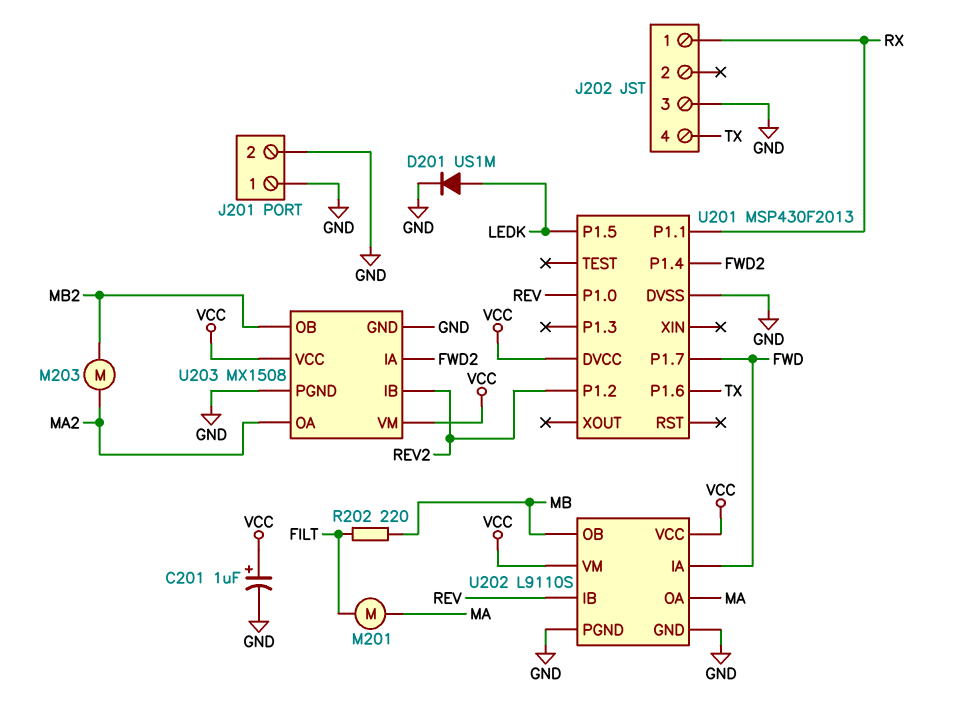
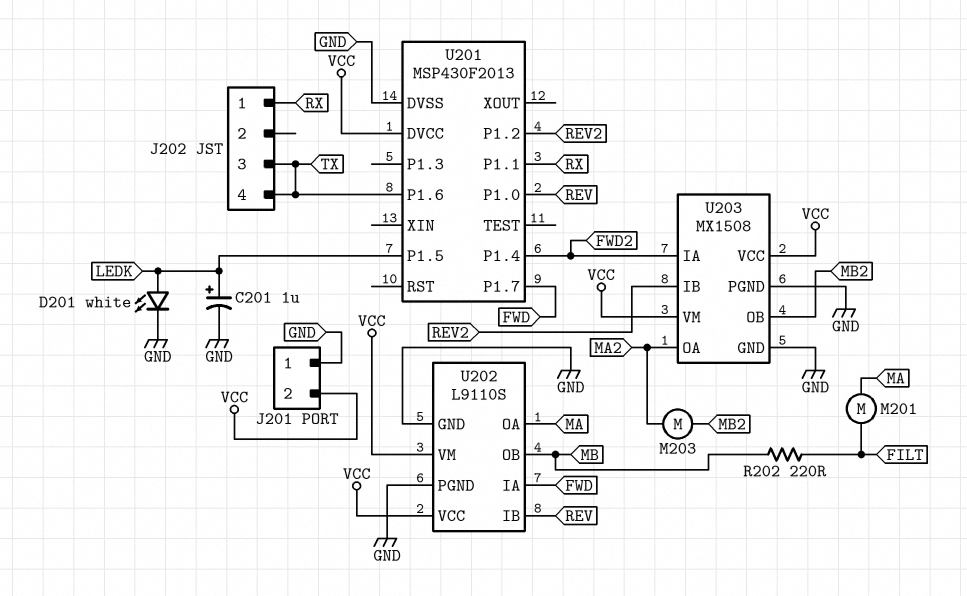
C201: 1uF (plus VCC, minus GND) -> 1uF (plus LEDK, minus GND)
D201: diode US1M (A LEDK, K GND) -> LED white (A LEDK, K GND)
J201 pin 2: GND -> VCC
J202 pin 3: GND -> TX

